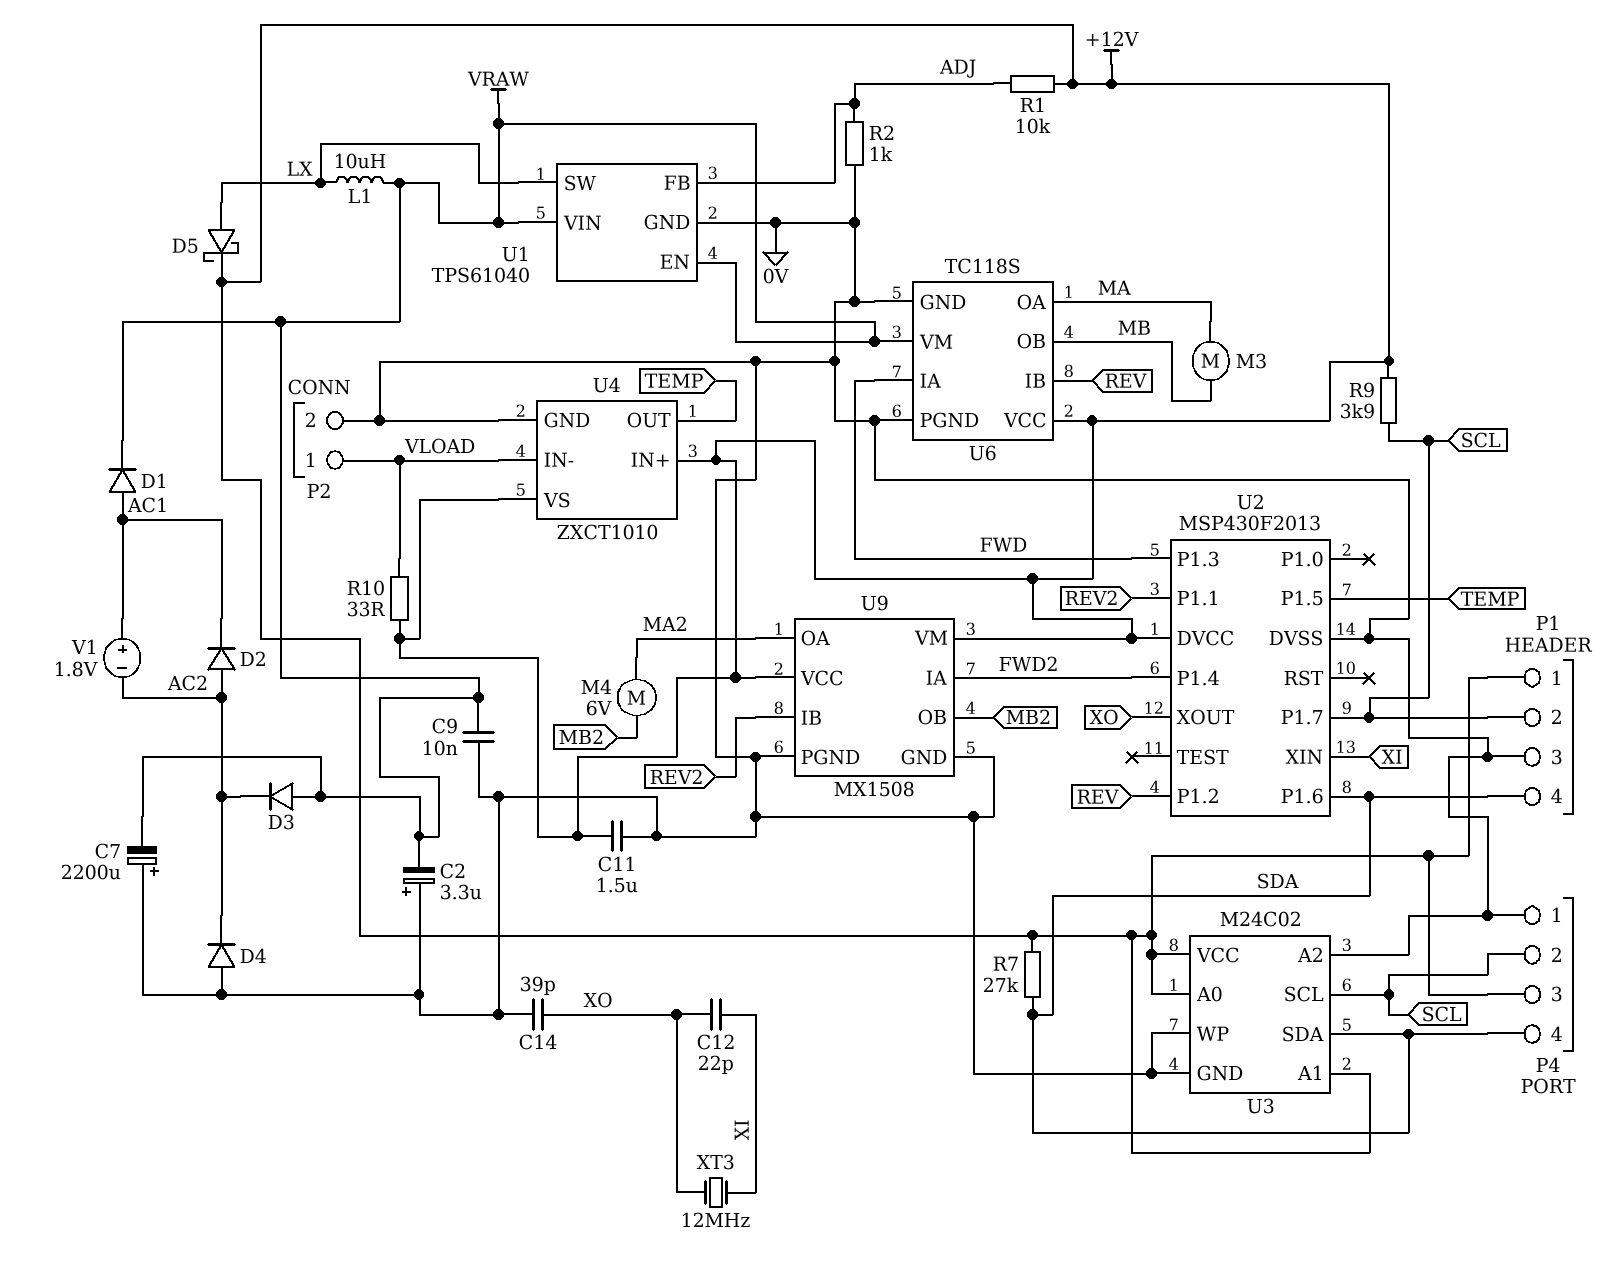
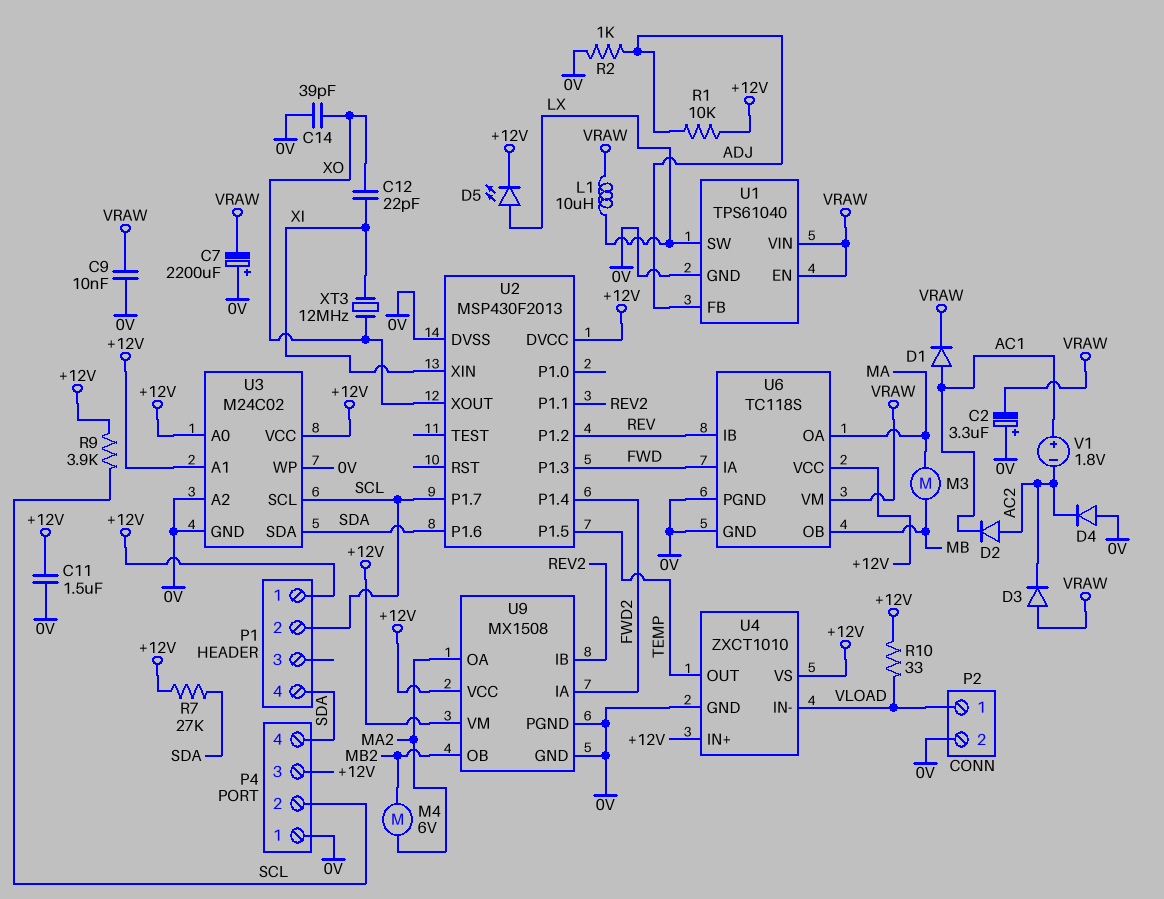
D5: schottky (A LX, K +12V) -> LED (A LX, K +12V)
P1 pin 3: 0V -> none

